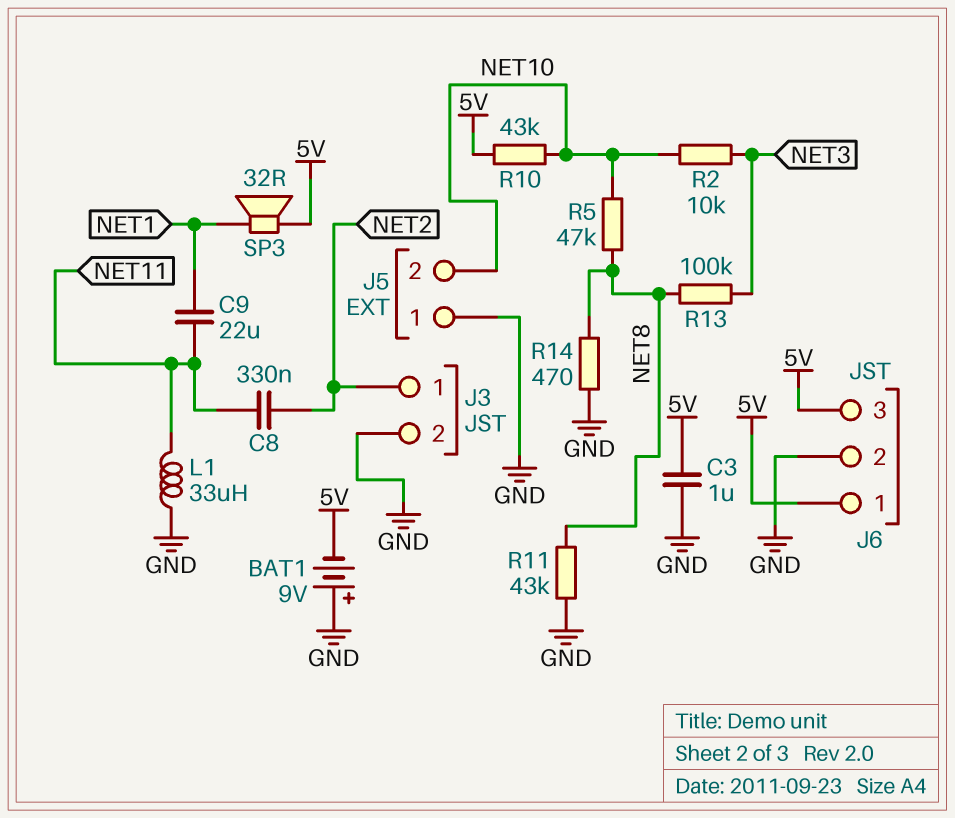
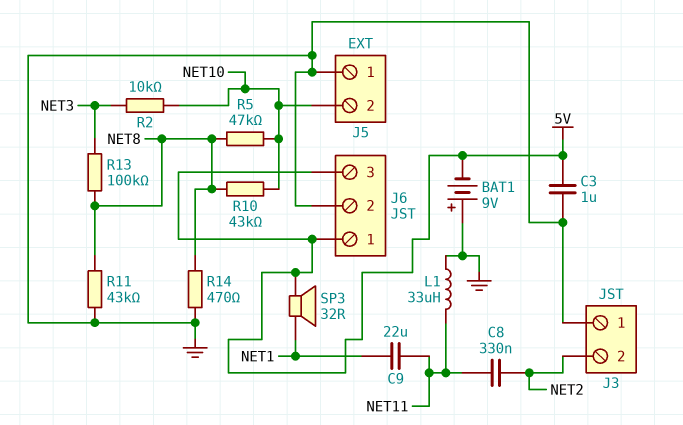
J3 pin 1: NET2 -> GND
J3 pin 2: GND -> NET2
R10: 43k (5V, NET10) -> 43k (NET8, NET10)

